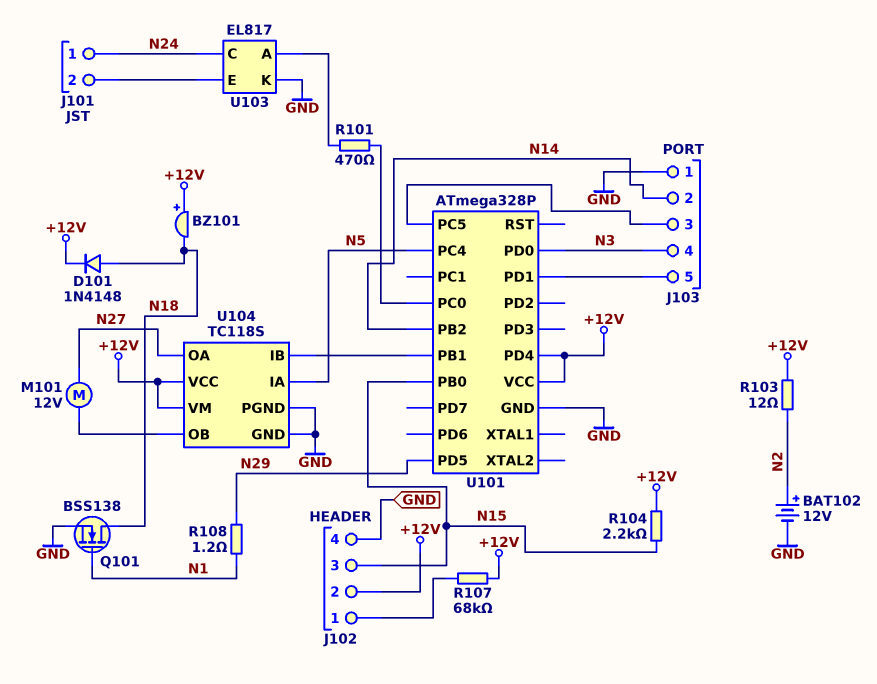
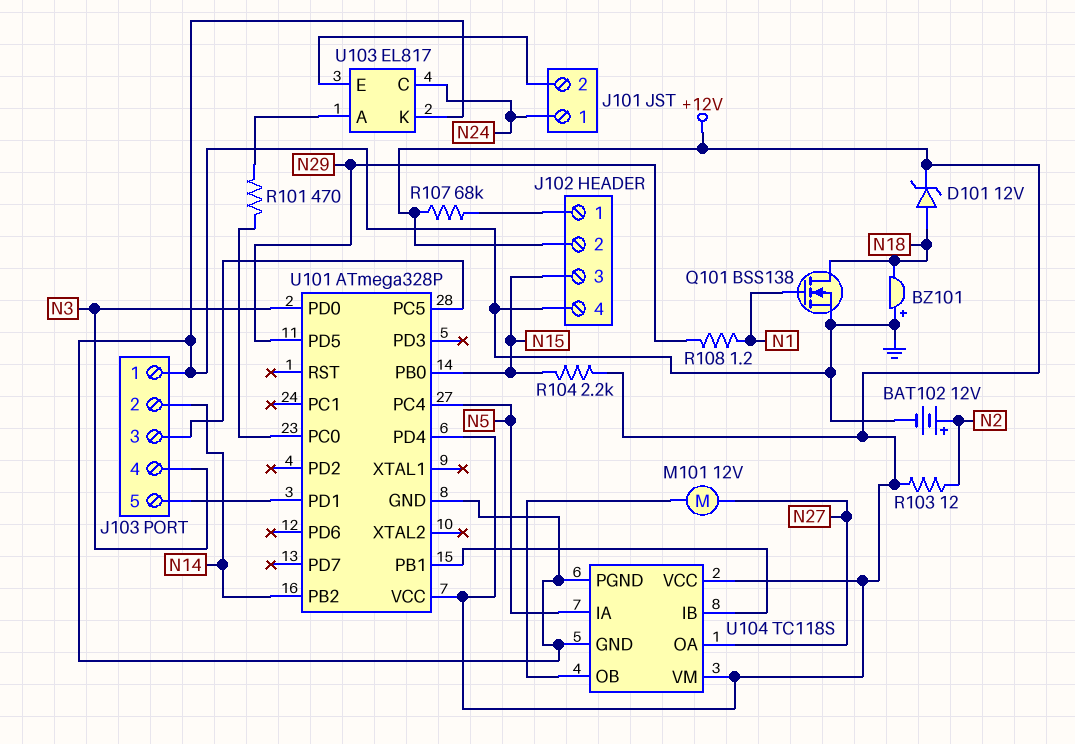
BZ101: buzzer (plus +12V, minus N18) -> buzzer (plus GND, minus N18)
D101: diode 1N4148 (A N18, K +12V) -> zener 12V (A N18, K +12V)

